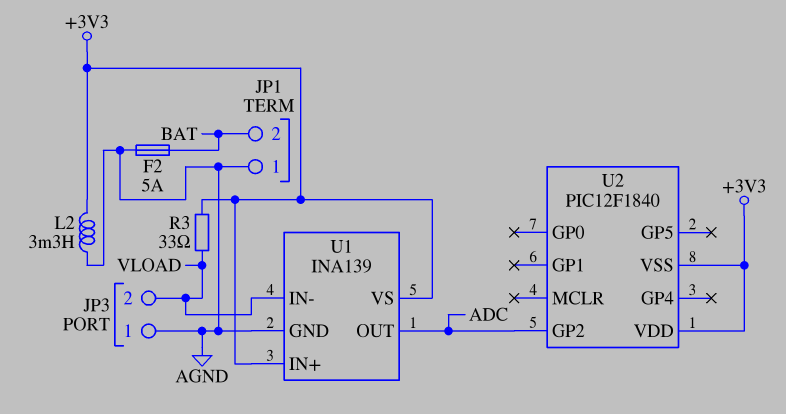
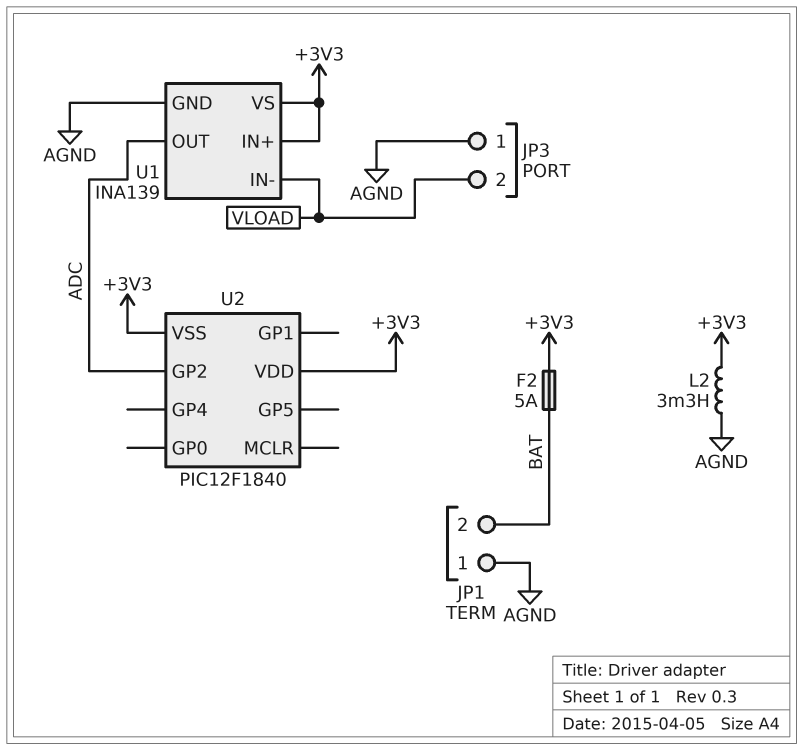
F2: 5A (AGND, BAT) -> 5A (+3V3, BAT)
R3: 33 (+3V3, VLOAD) -> none

